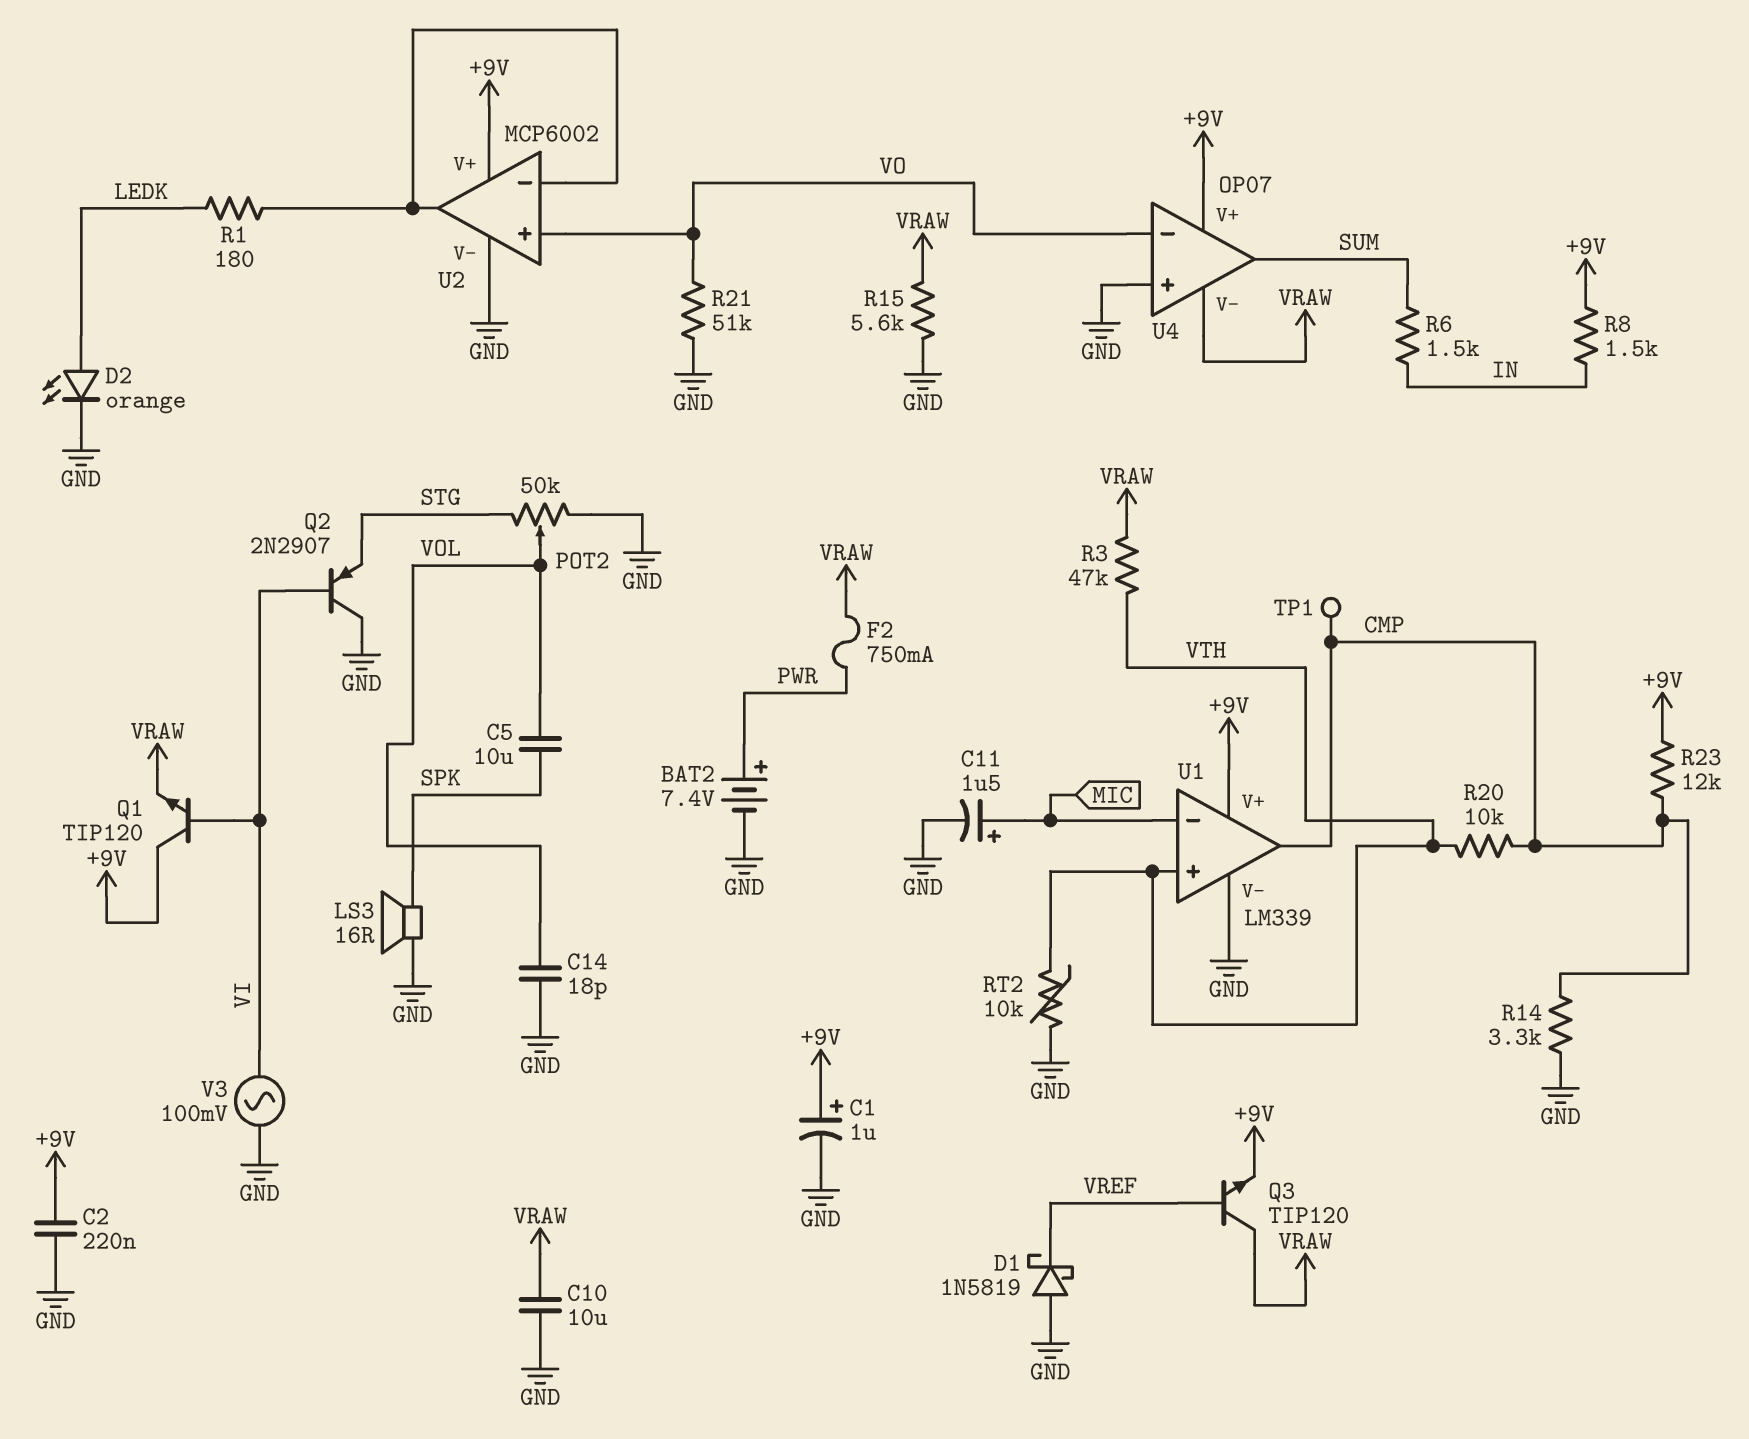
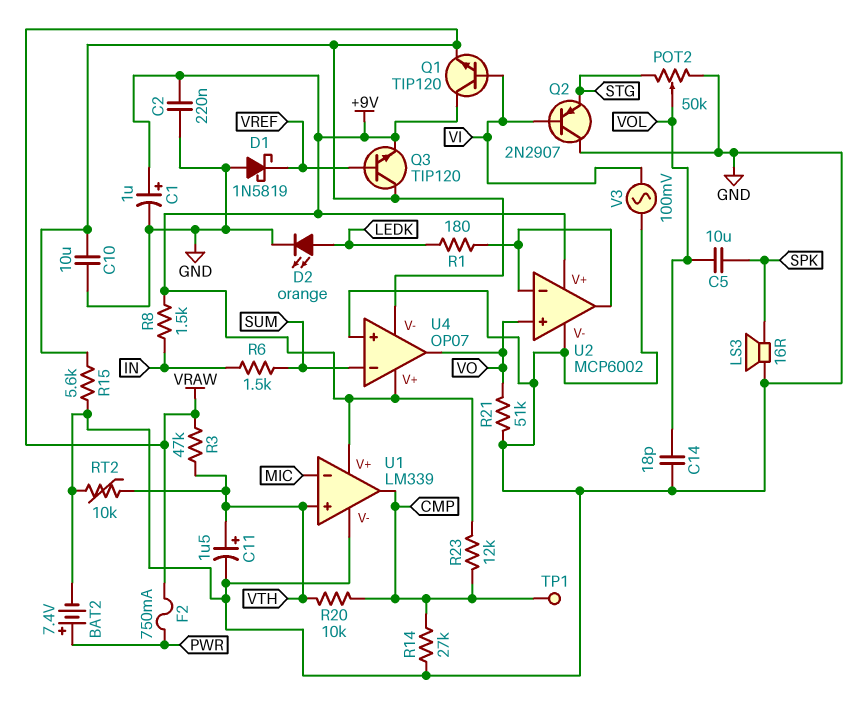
C11: 1.5uF (plus MIC, minus GND) -> 1.5uF (plus VTH, minus GND)
R14: 3.3k (CMP, GND) -> 27k (CMP, GND)
U4 pin in-: VO -> SUM
U4 pin out: SUM -> VO

